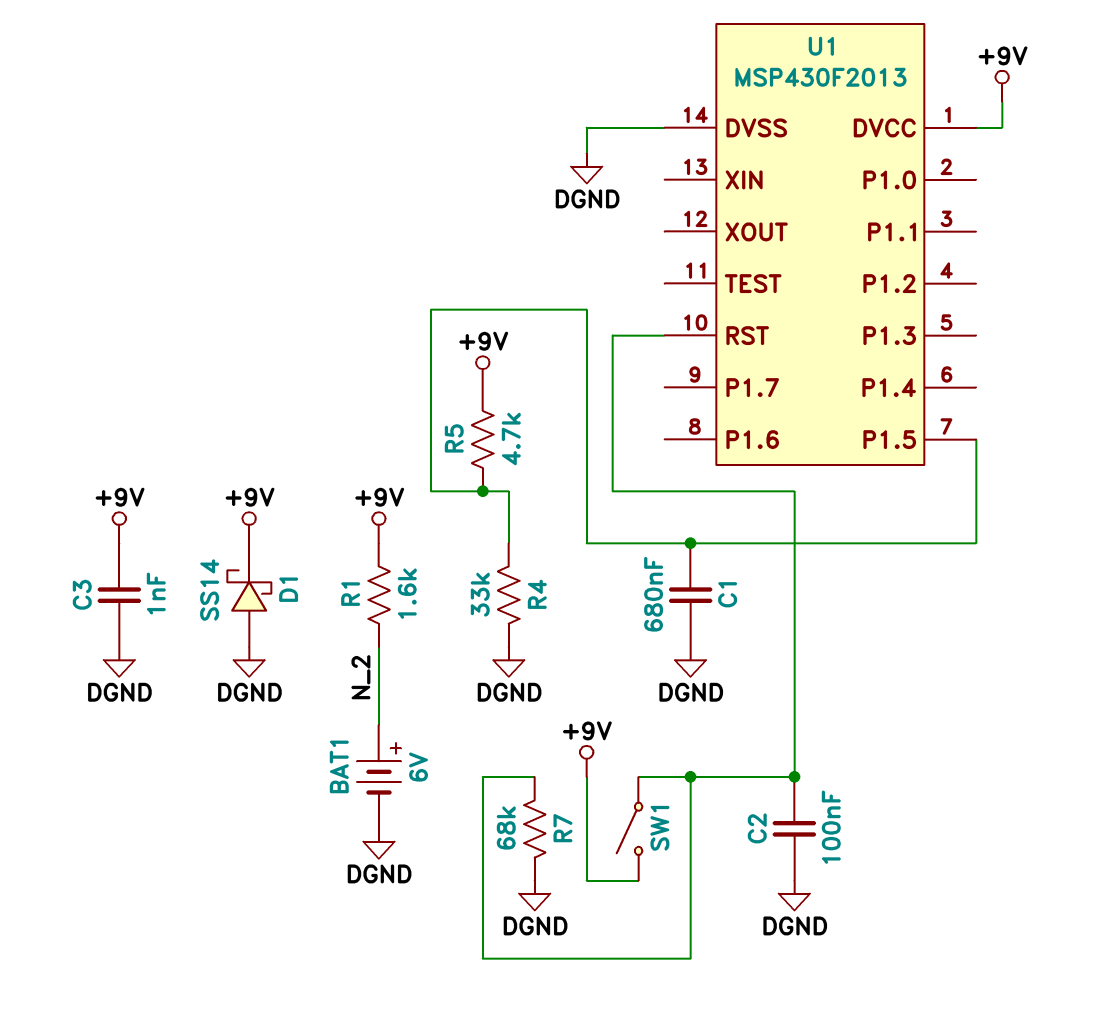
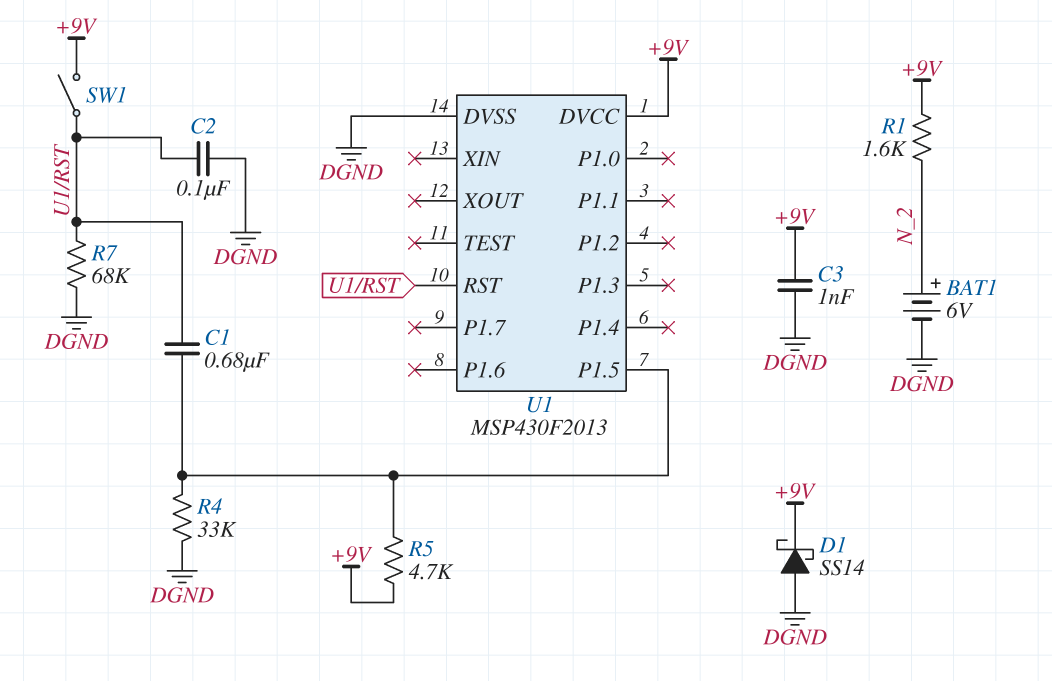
C1: 680nF (DGND, U1/P1.5) -> 680nF (U1/P1.5, U1/RST)

